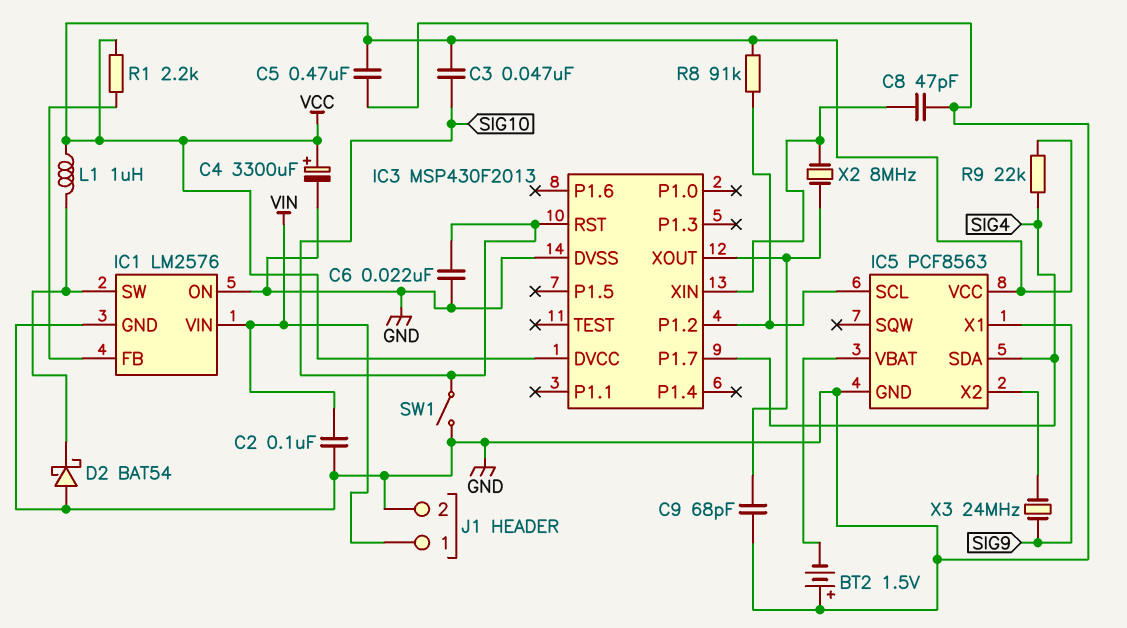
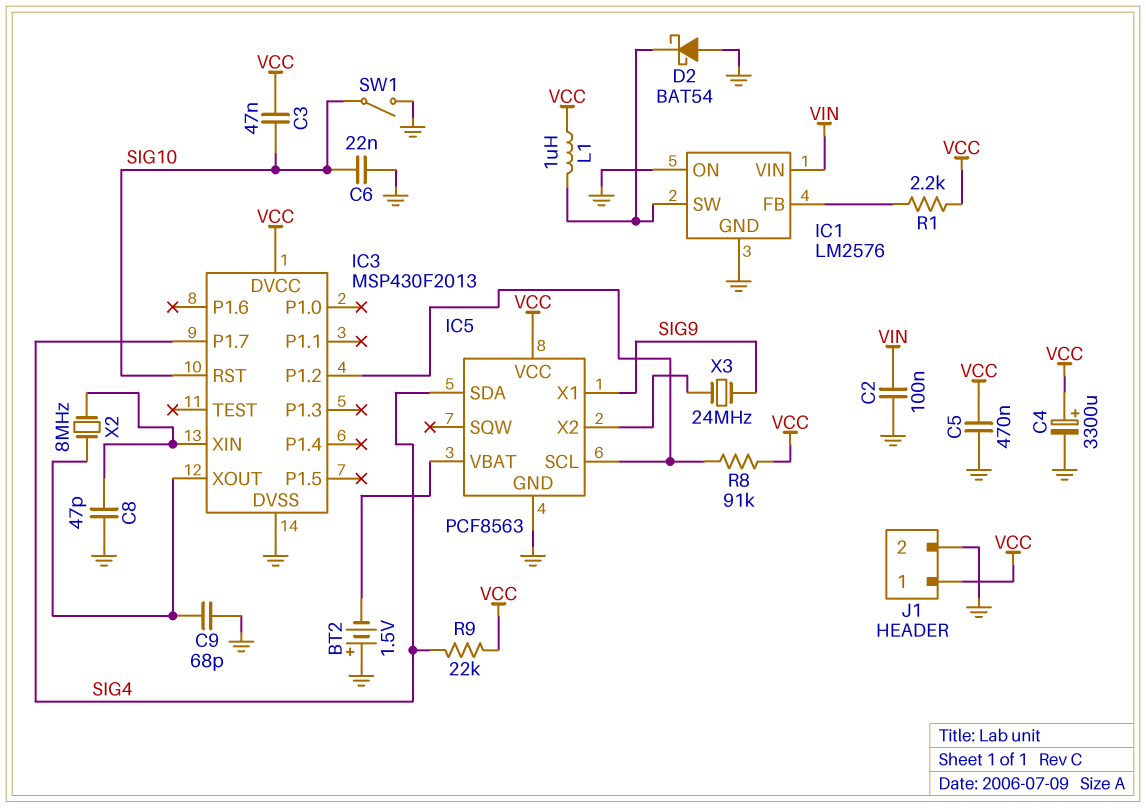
J1 pin 1: VIN -> VCC

